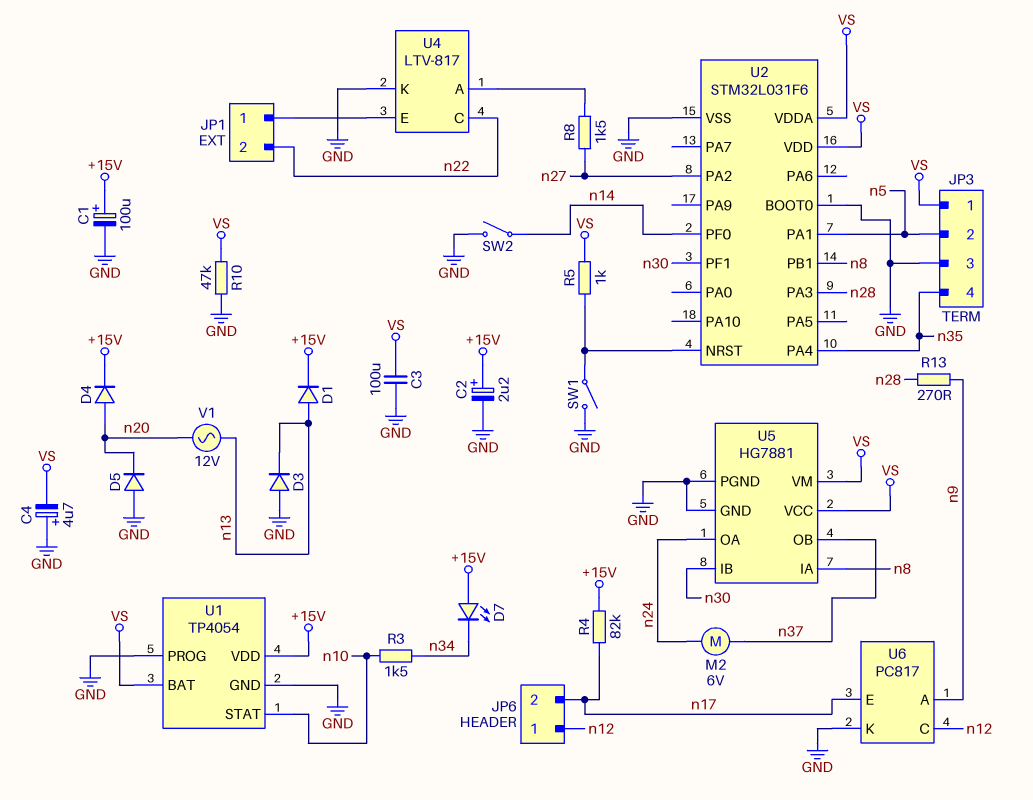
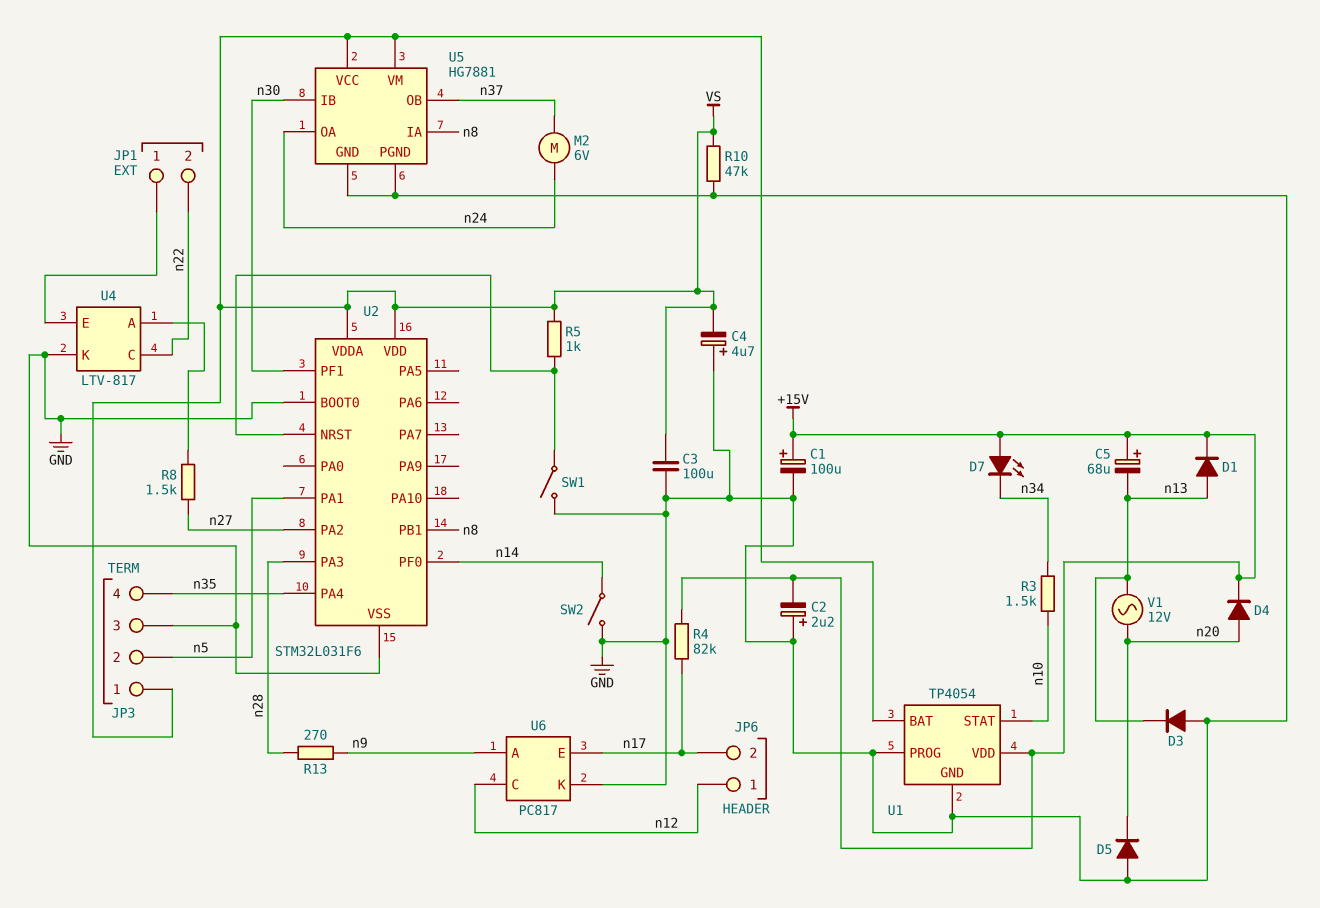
C2: 2.2uF (plus +15V, minus GND) -> 2.2uF (plus GND, minus +15V)
C5: none -> 68uF (plus +15V, minus n13)

